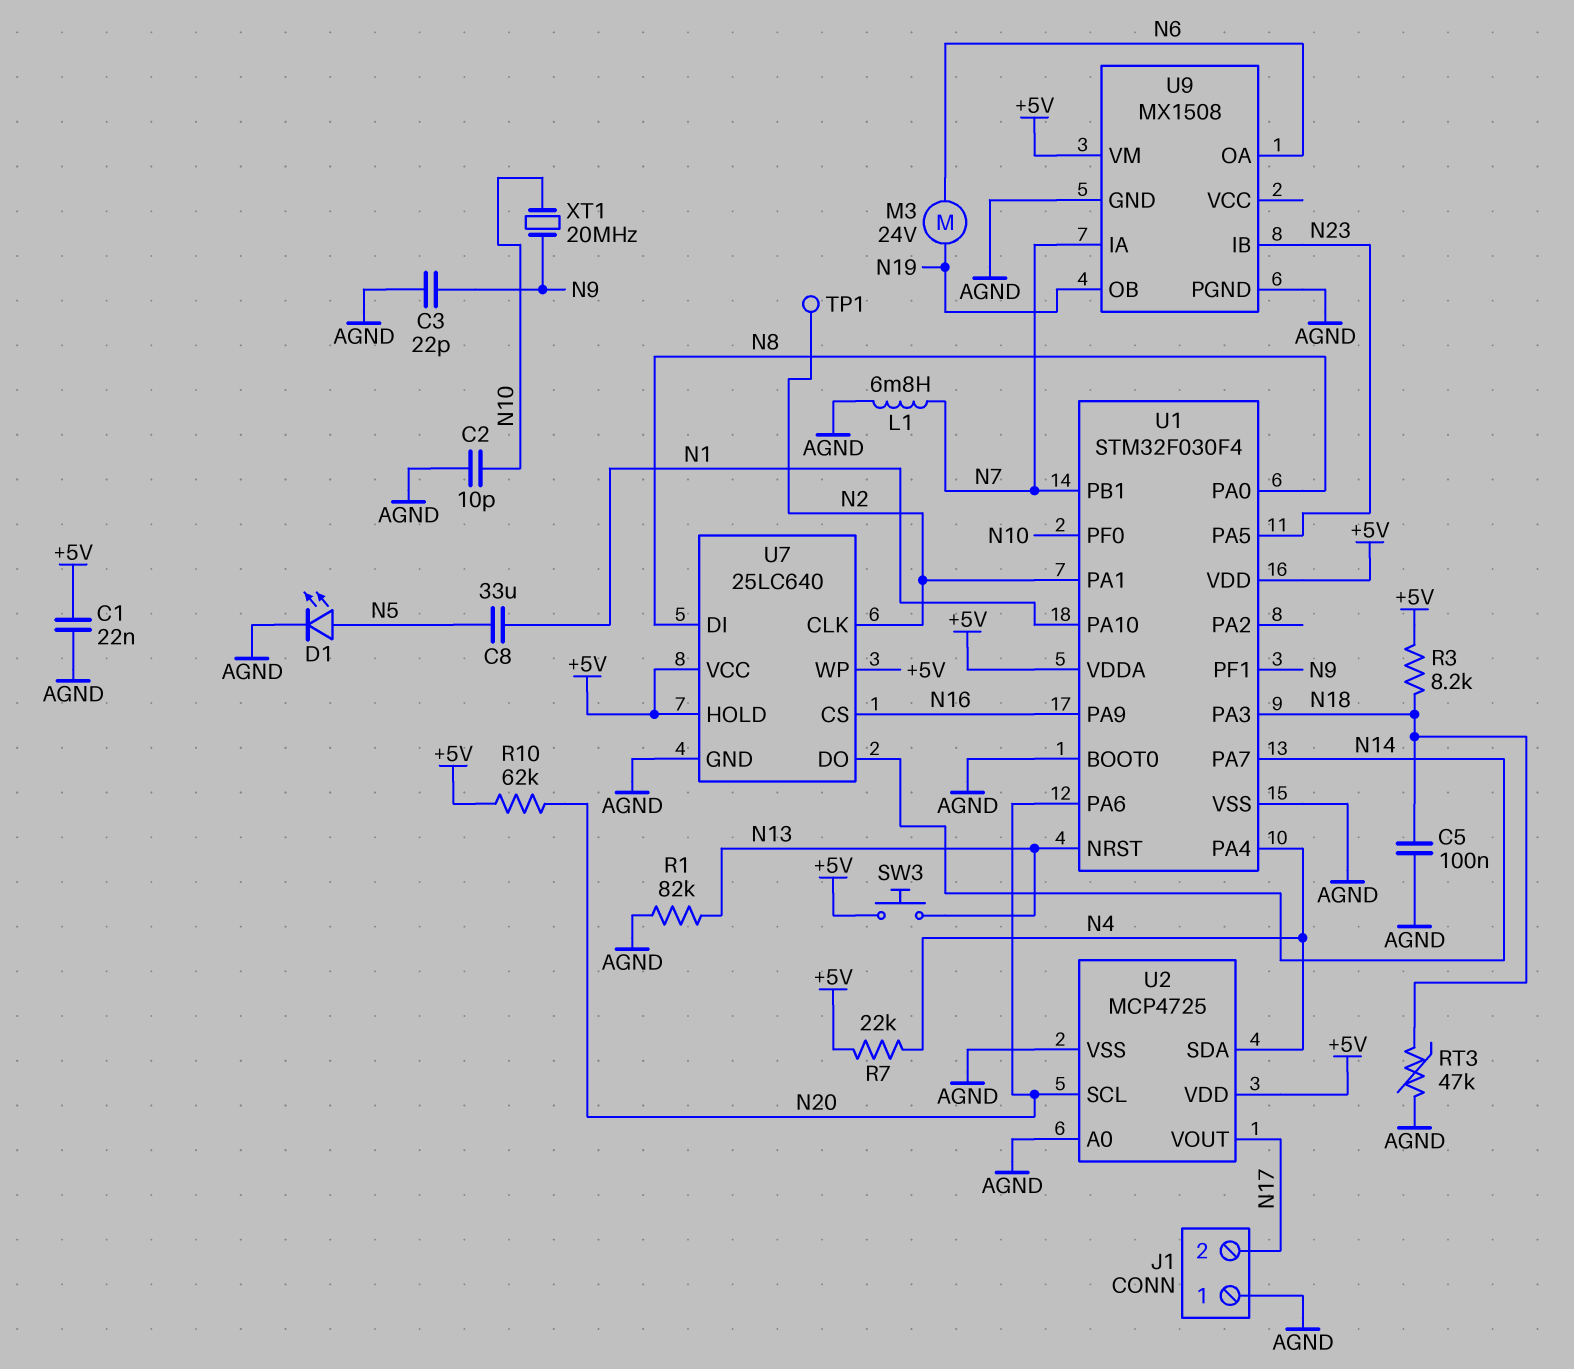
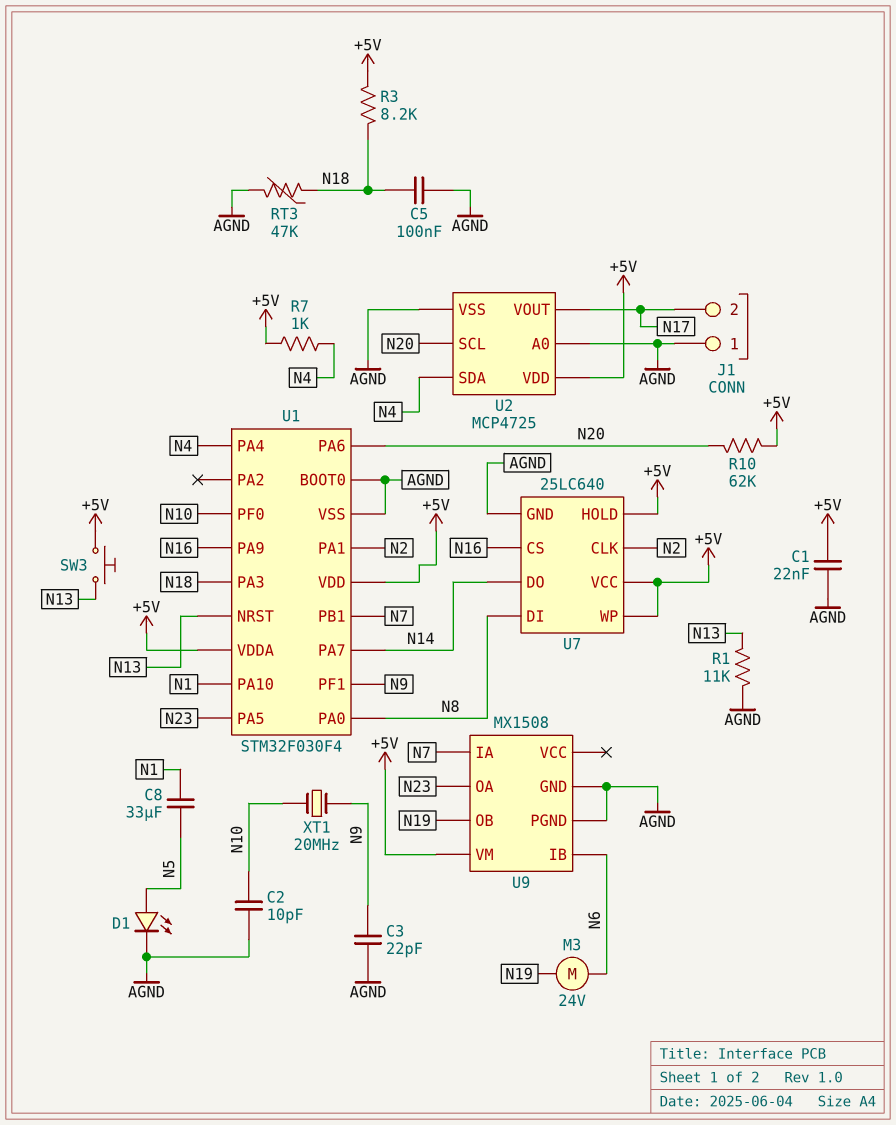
L1: 6.8mH (AGND, N7) -> none
R1: 82k (AGND, N13) -> 11k (AGND, N13)
R7: 22k (+5V, N4) -> 1k (+5V, N4)
TP1: test point (N2) -> none
U9 pin IB: N23 -> N6
U9 pin OA: N6 -> N23

